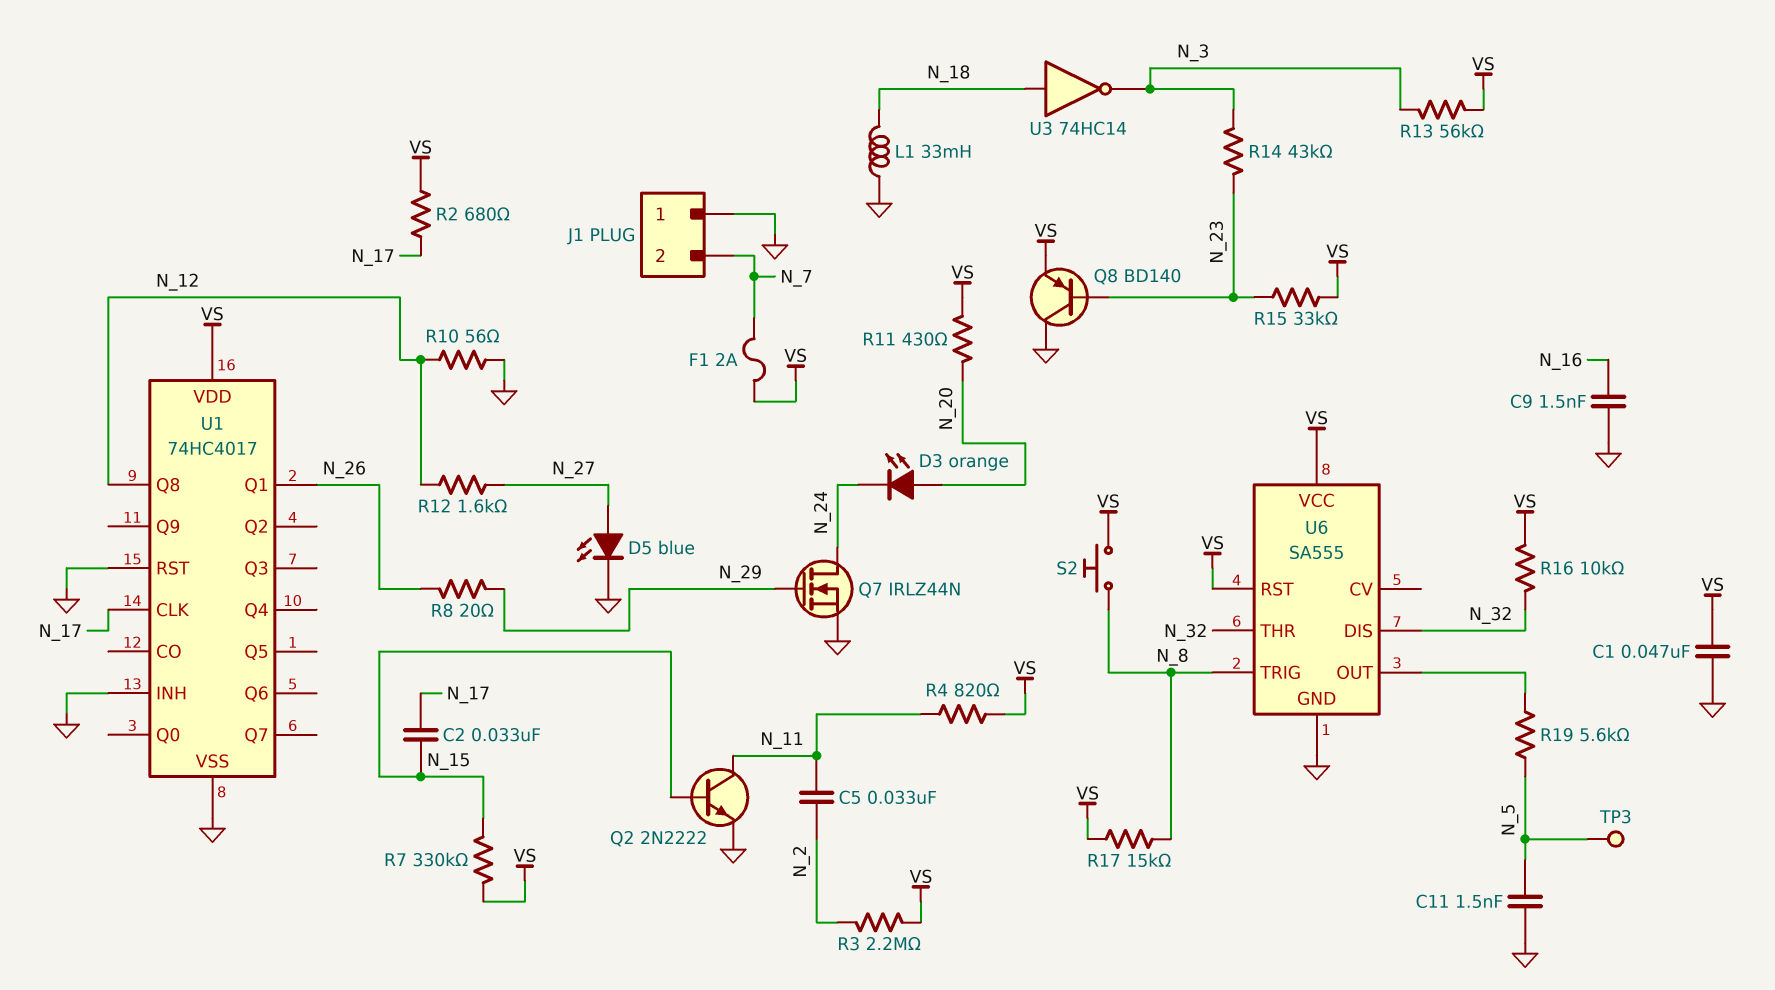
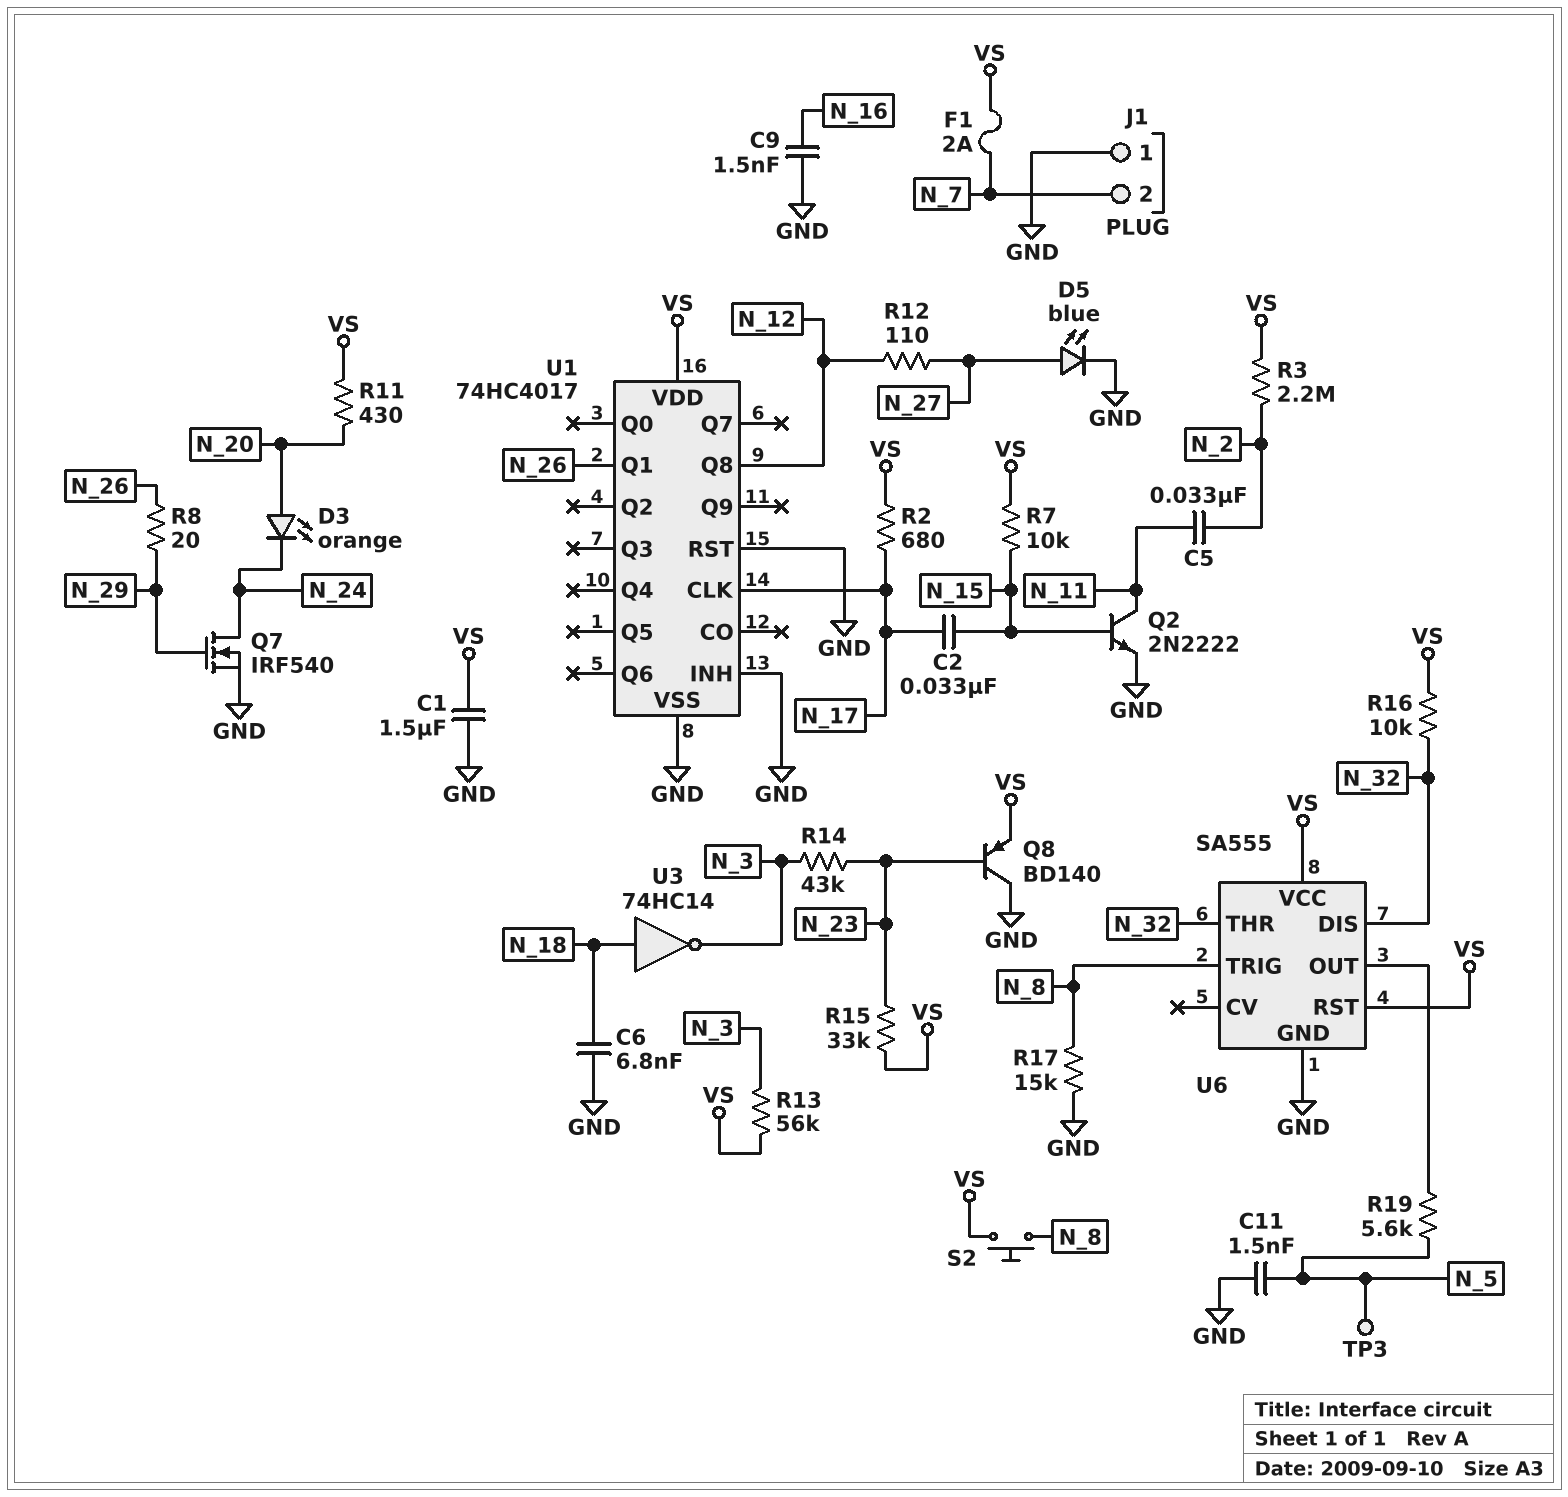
C1: 47nF (GND, VS) -> 1.5uF (GND, VS)
C6: none -> 6.8nF (GND, N_18)
L1: 33mH (GND, N_18) -> none
Q7: NMOS IRLZ44N (G N_29, D N_24, S GND) -> NMOS IRF540 (G N_29, D N_24, S GND)
R4: 820 (N_11, VS) -> none
R7: 330k (N_15, VS) -> 10k (N_15, VS)
R10: 56 (GND, N_12) -> none
R12: 1.6k (N_12, N_27) -> 110 (N_12, N_27)
R17: 15k (N_8, VS) -> 15k (GND, N_8)

